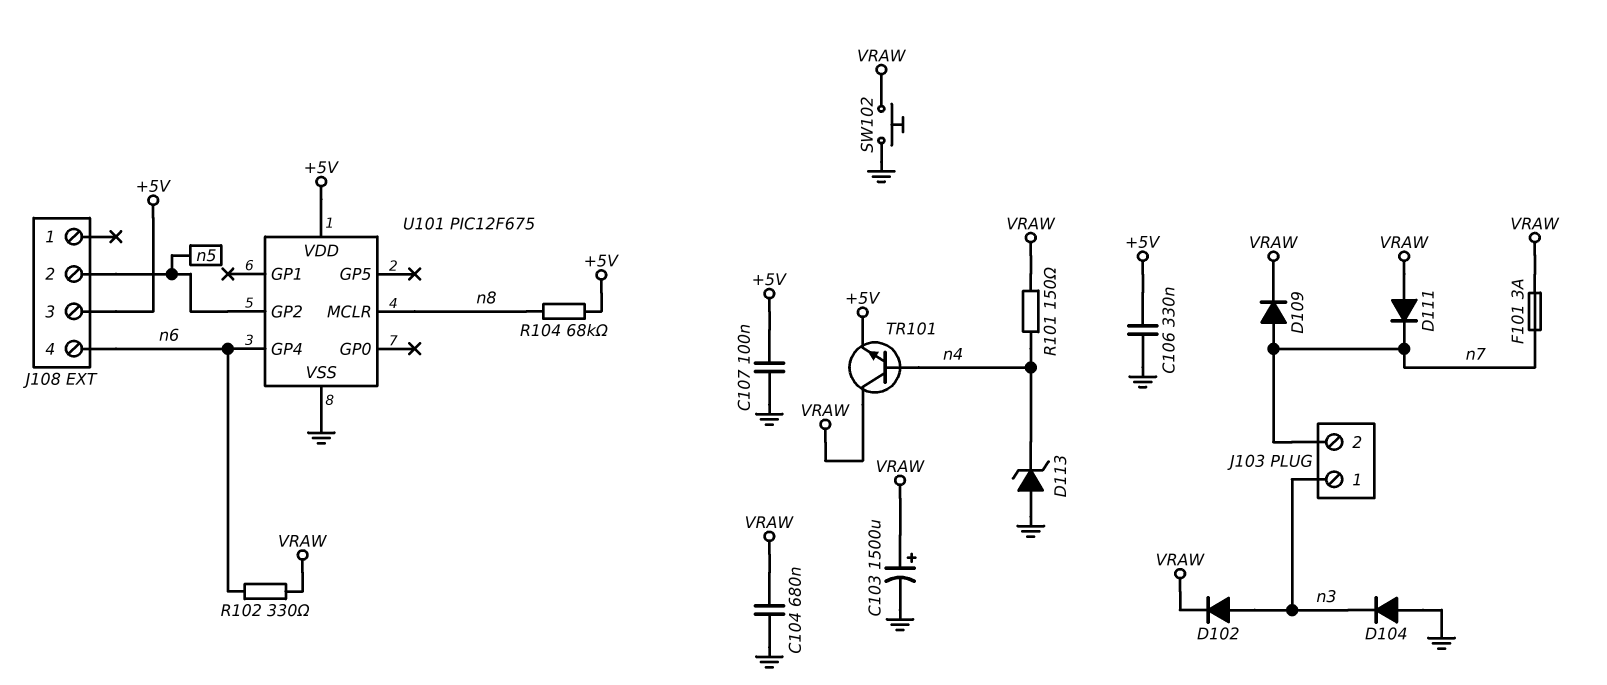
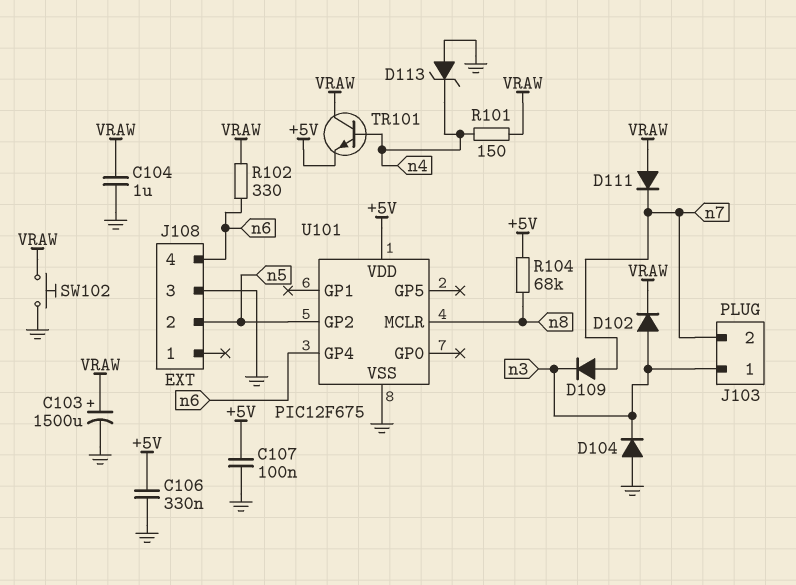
C104: 680nF (GND, VRAW) -> 1uF (GND, VRAW)
D109: diode (A n7, K VRAW) -> diode (A n7, K n3)
F101: 3A (VRAW, n7) -> none
J108 pin 3: +5V -> GND

